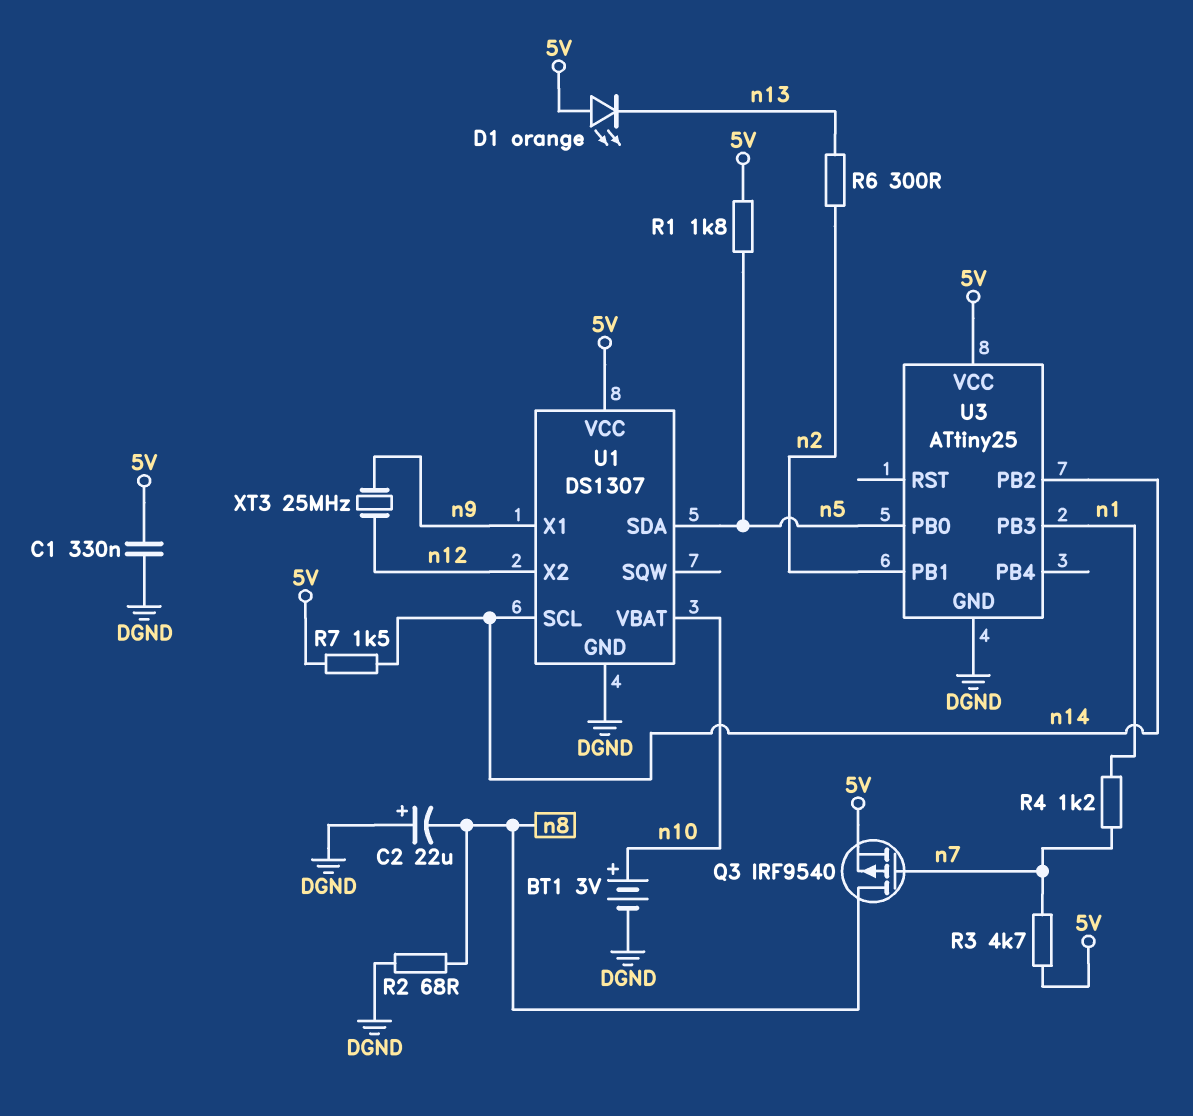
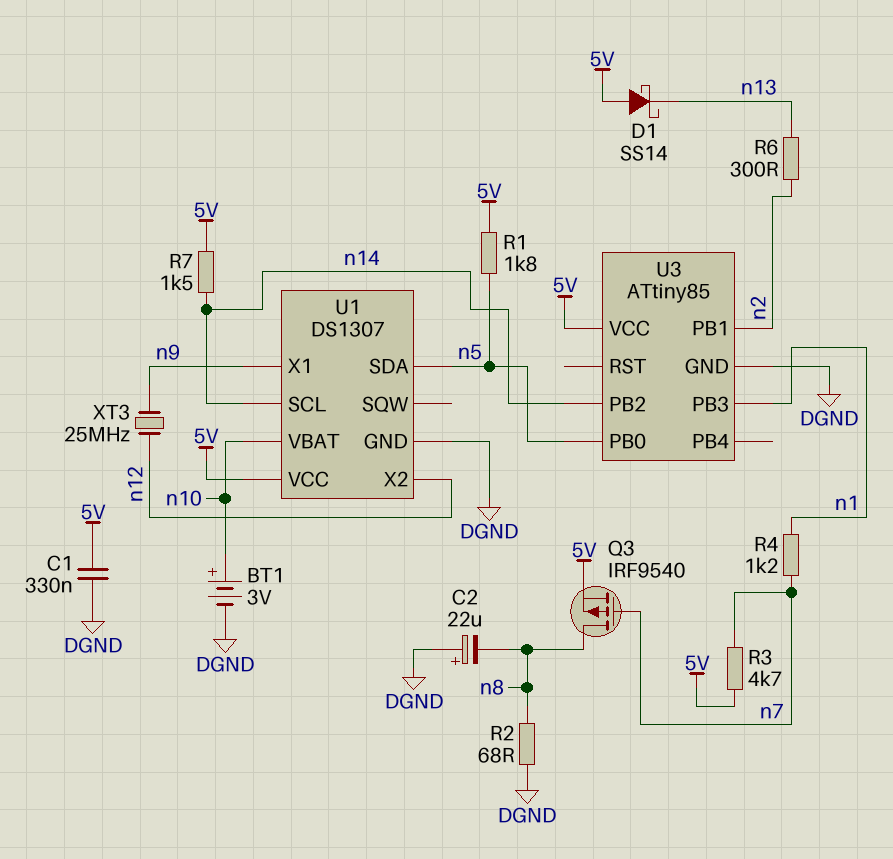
D1: LED orange (A 5V, K n13) -> schottky SS14 (A 5V, K n13)
U3: ATtiny25 -> ATtiny85

